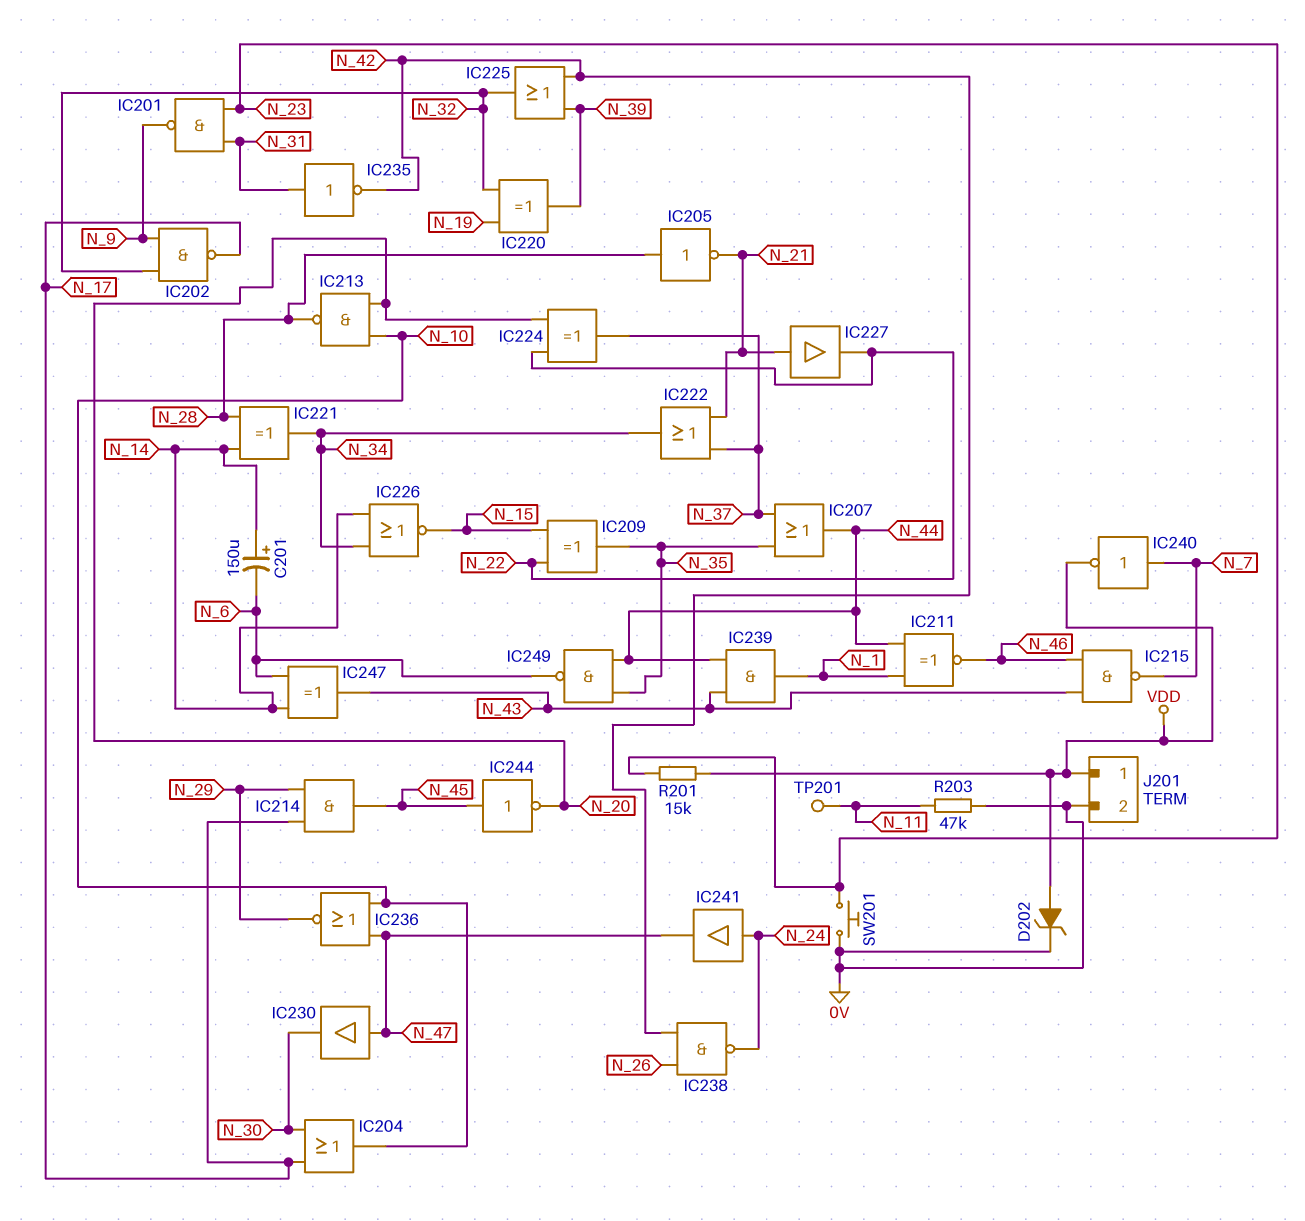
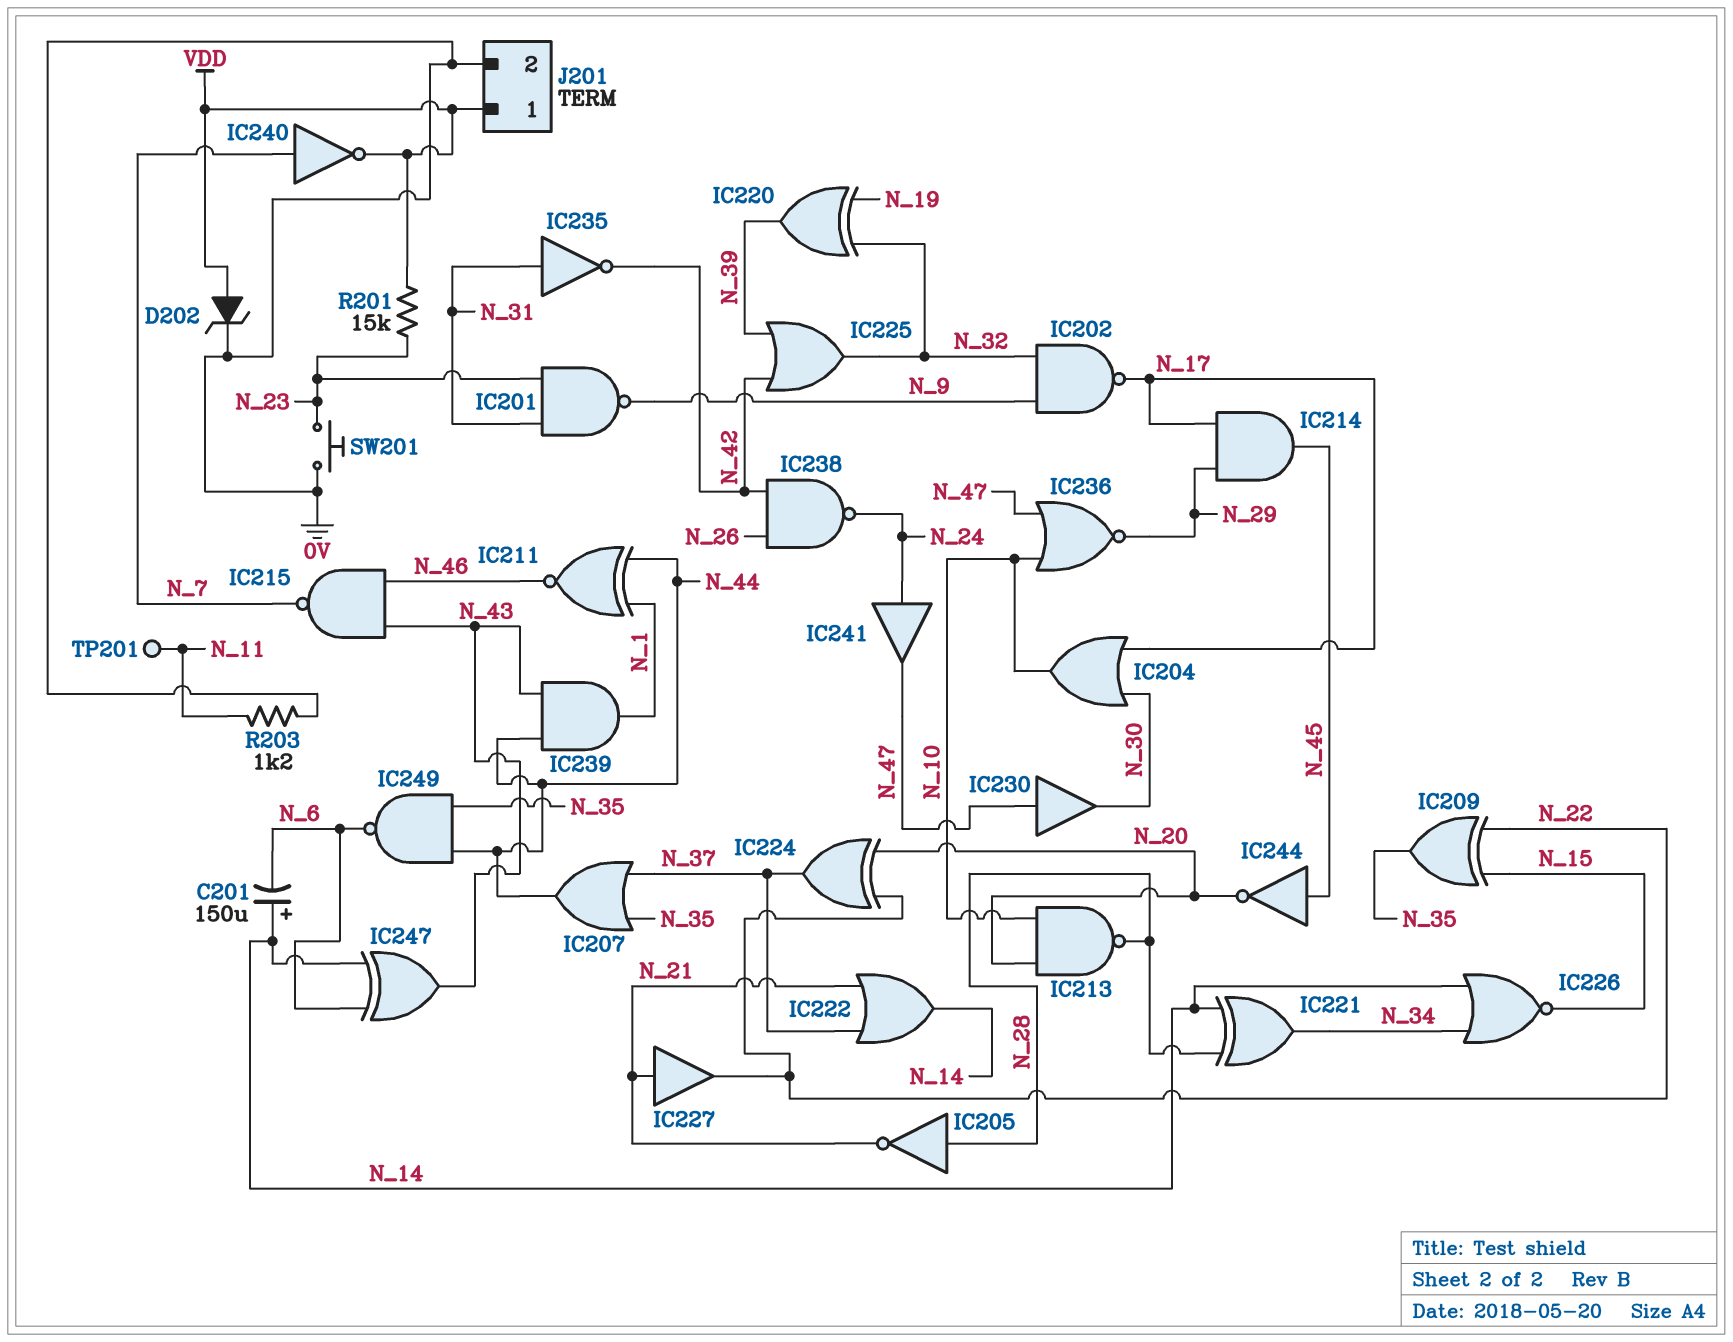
IC222: OR (in N_21, in N_37, out N_34) -> OR (in N_21, in N_37, out N_14)
R203: 47k (0V, N_11) -> 1.2k (0V, N_11)

